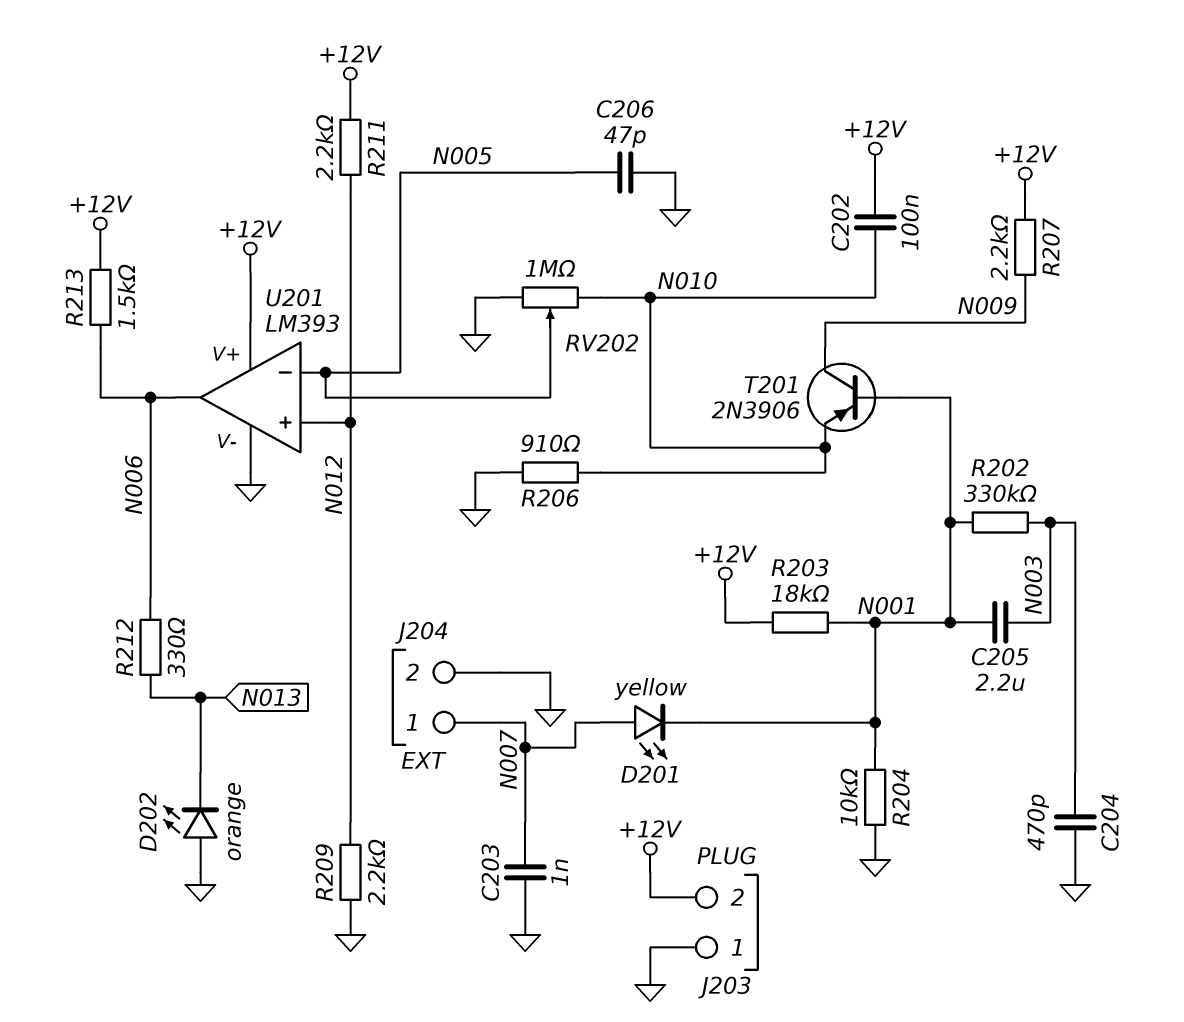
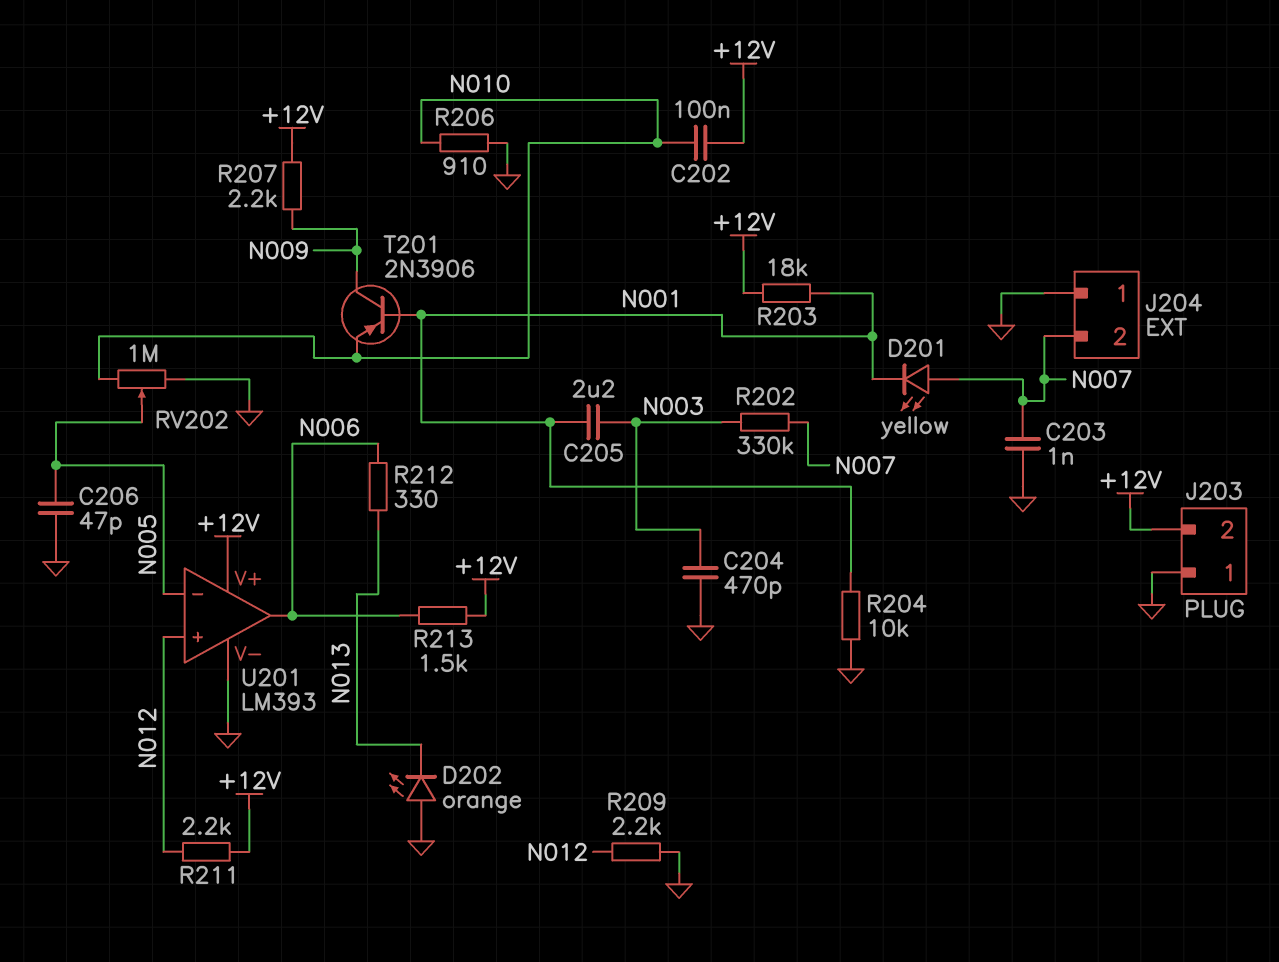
J204 pin 1: N007 -> GND
J204 pin 2: GND -> N007
R202: 330k (N001, N003) -> 330k (N003, N007)

